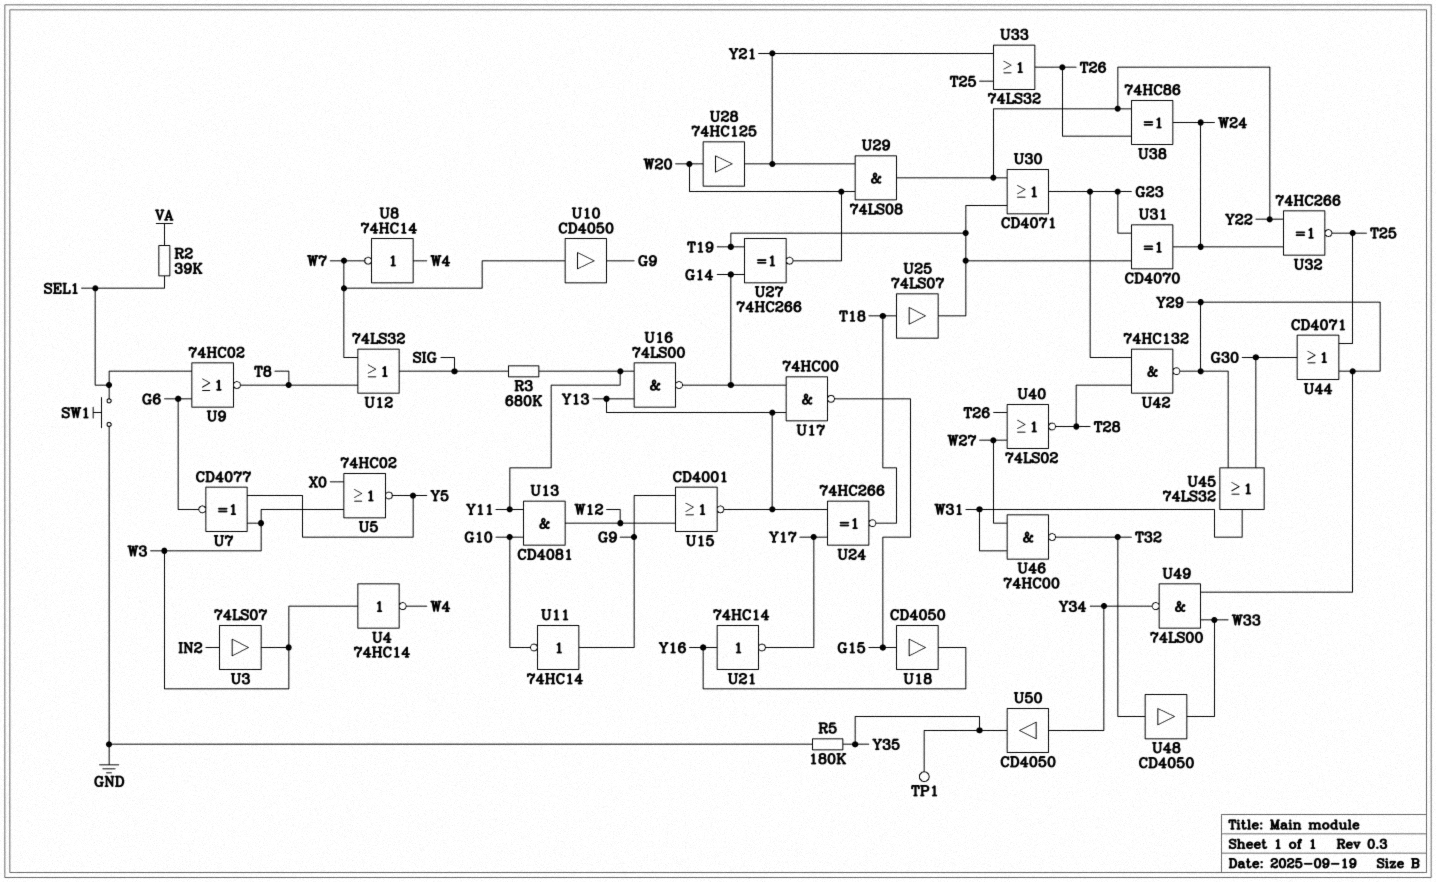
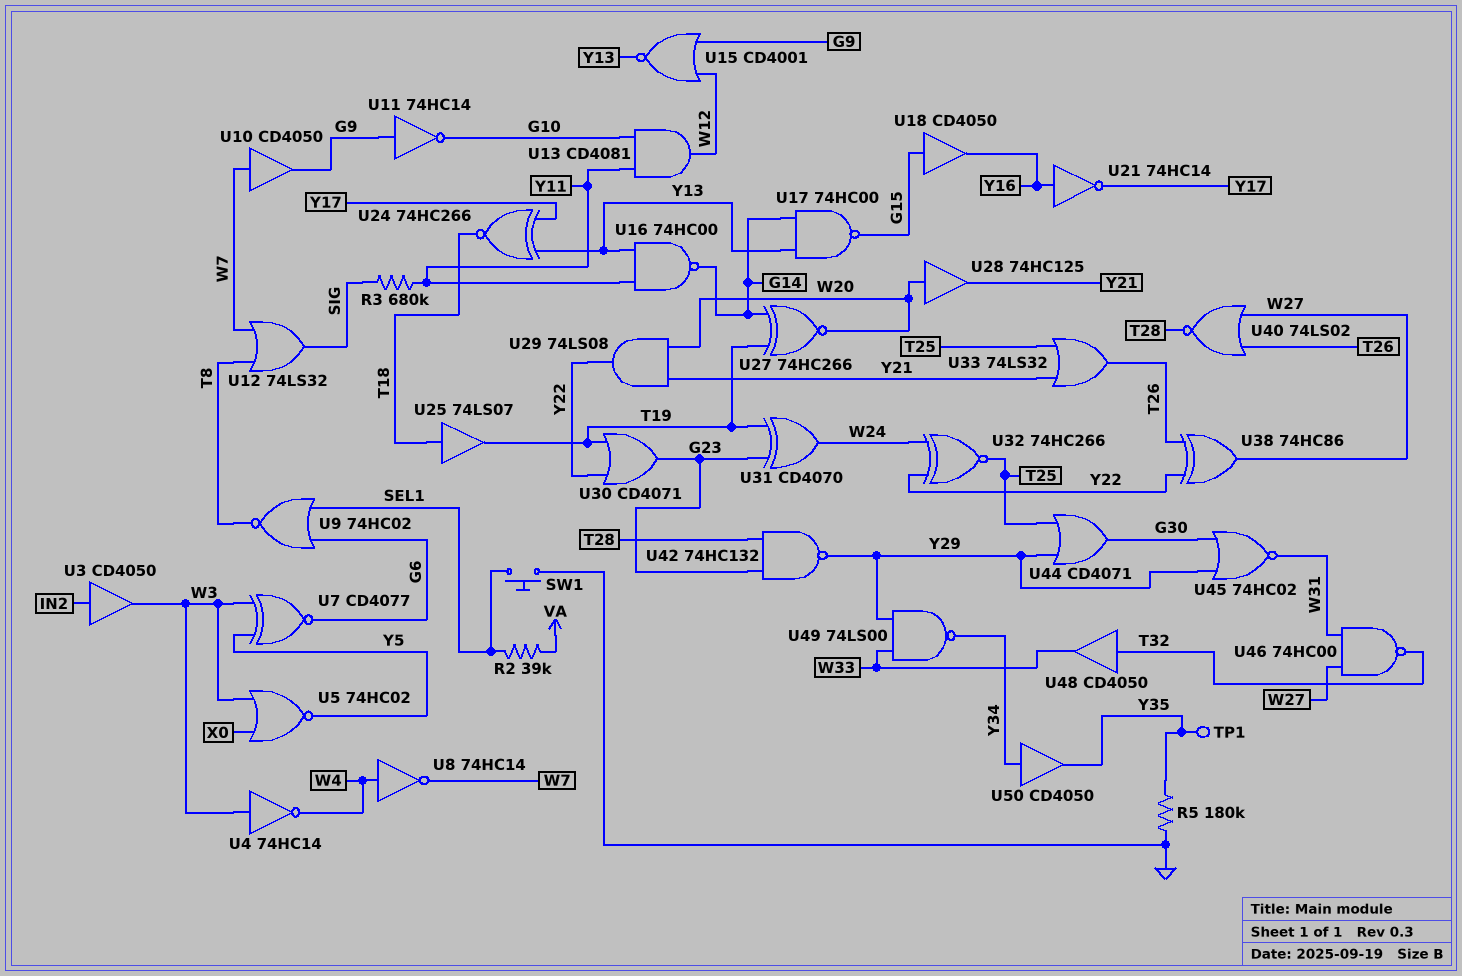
U3: buffer 74LS07 (in IN2, out W3) -> buffer CD4050 (in IN2, out W3)
U16: NAND 74LS00 (in Y11, in Y13, out G14) -> NAND 74HC00 (in Y11, in Y13, out G14)
U38: XOR 74HC86 (in T26, in Y22, out W24) -> XOR 74HC86 (in T26, in Y22, out W27)
U45: OR 74LS32 (in G30, in Y29, out W31) -> NOR 74HC02 (in G30, in Y29, out W31)

